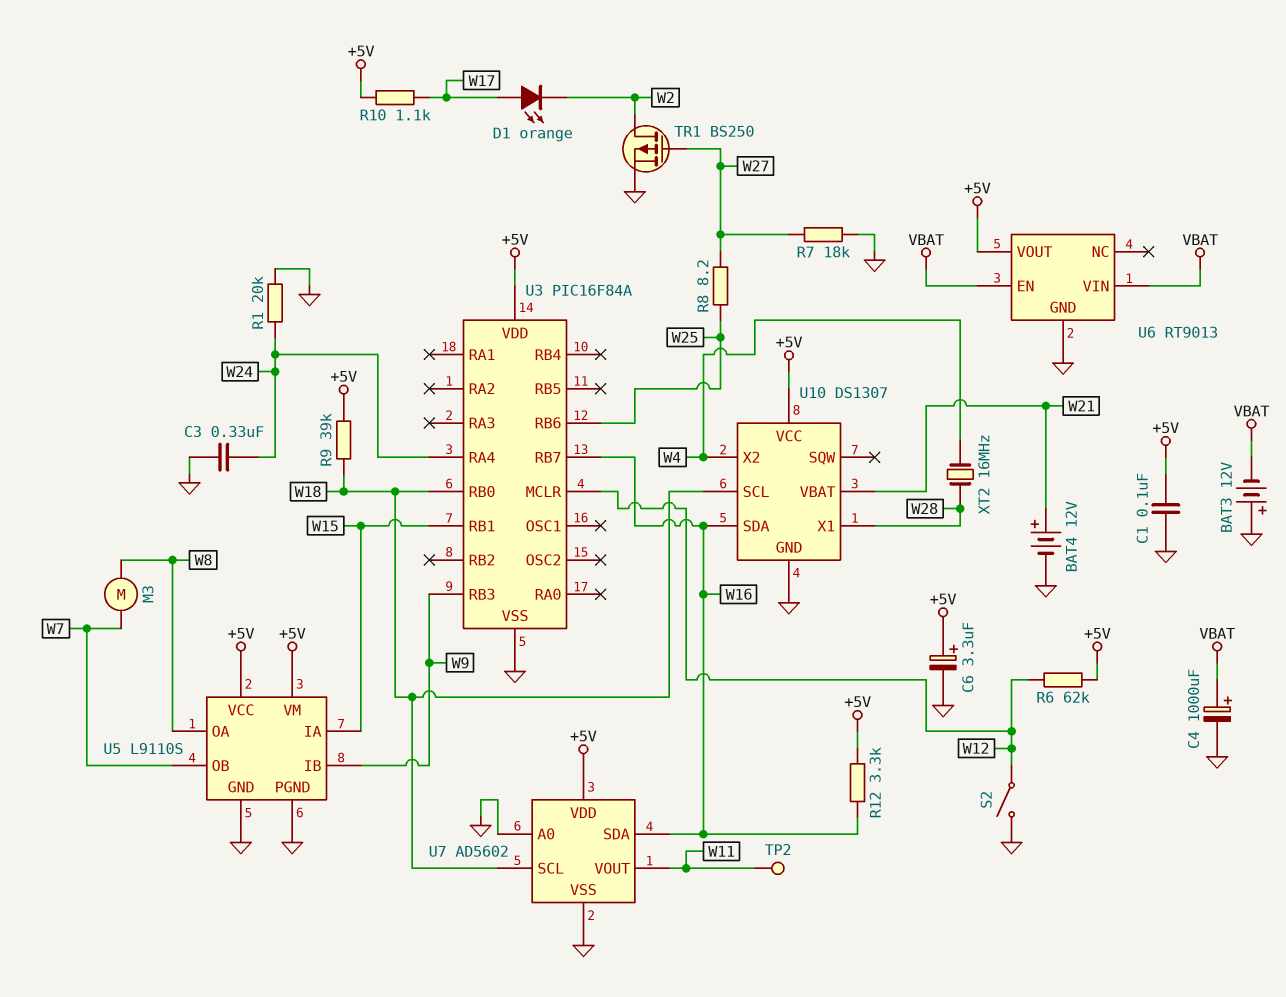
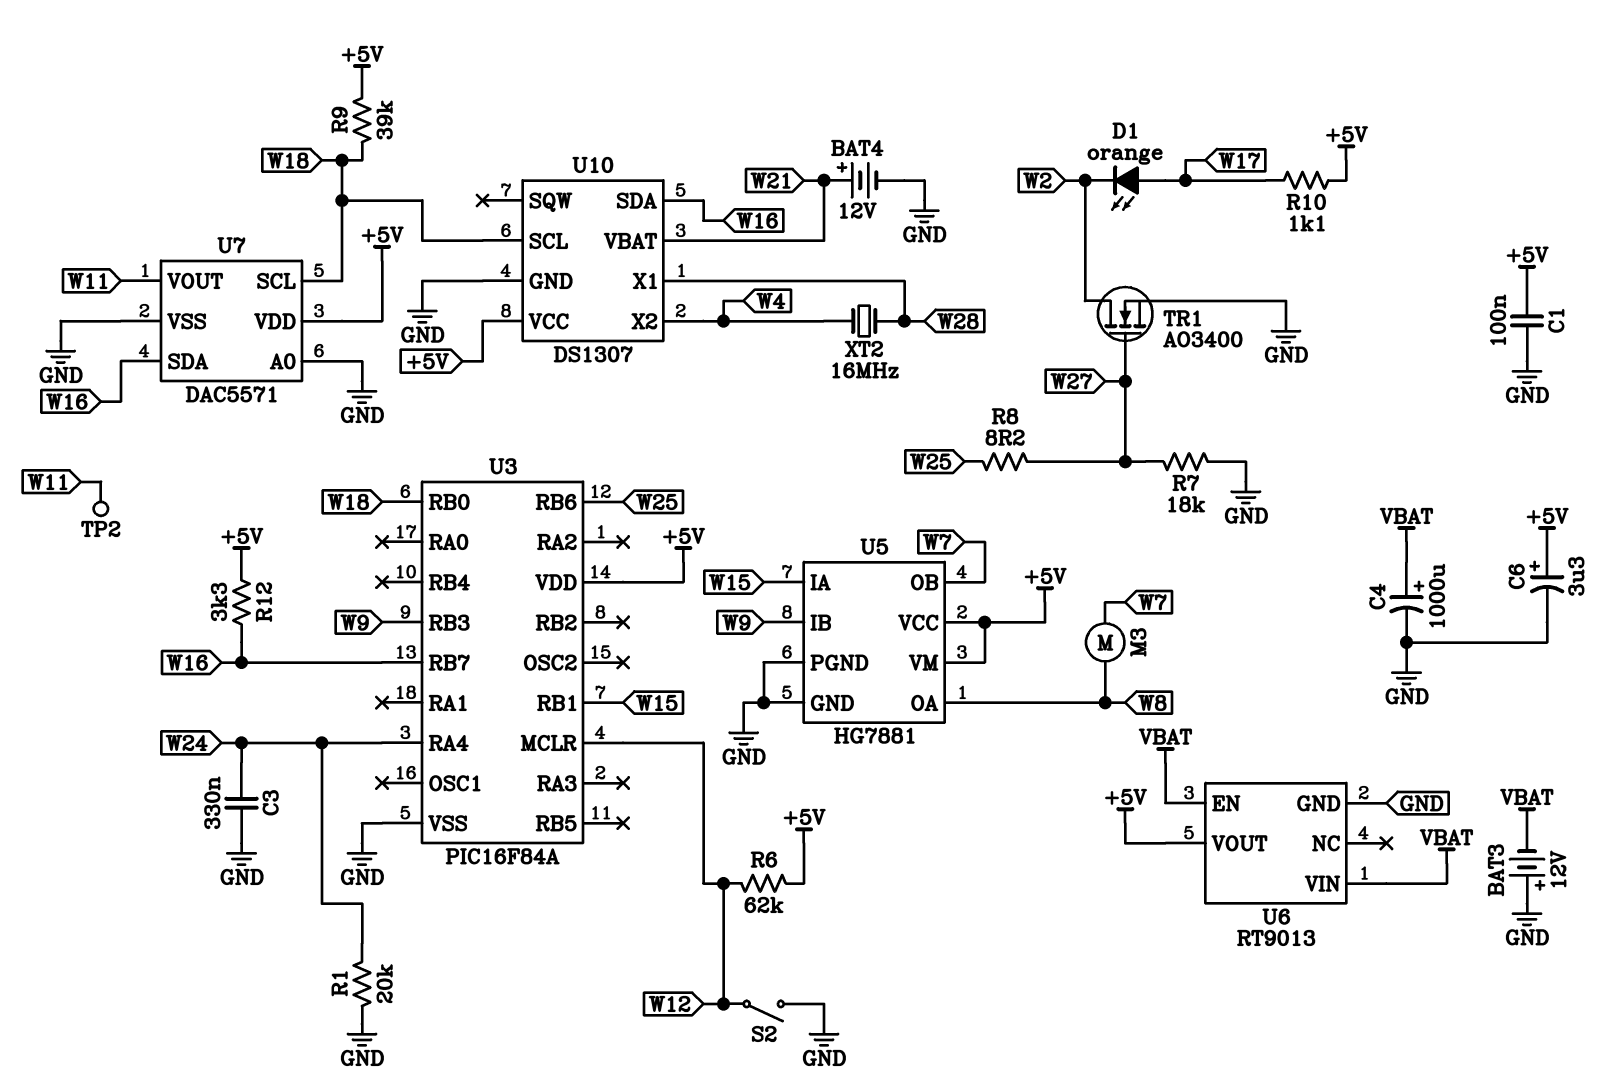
TR1: PMOS BS250 (G W27, D W2, S GND) -> NMOS AO3400 (G W27, D W2, S GND)
U5: L9110S -> HG7881
U7: AD5602 -> DAC5571

